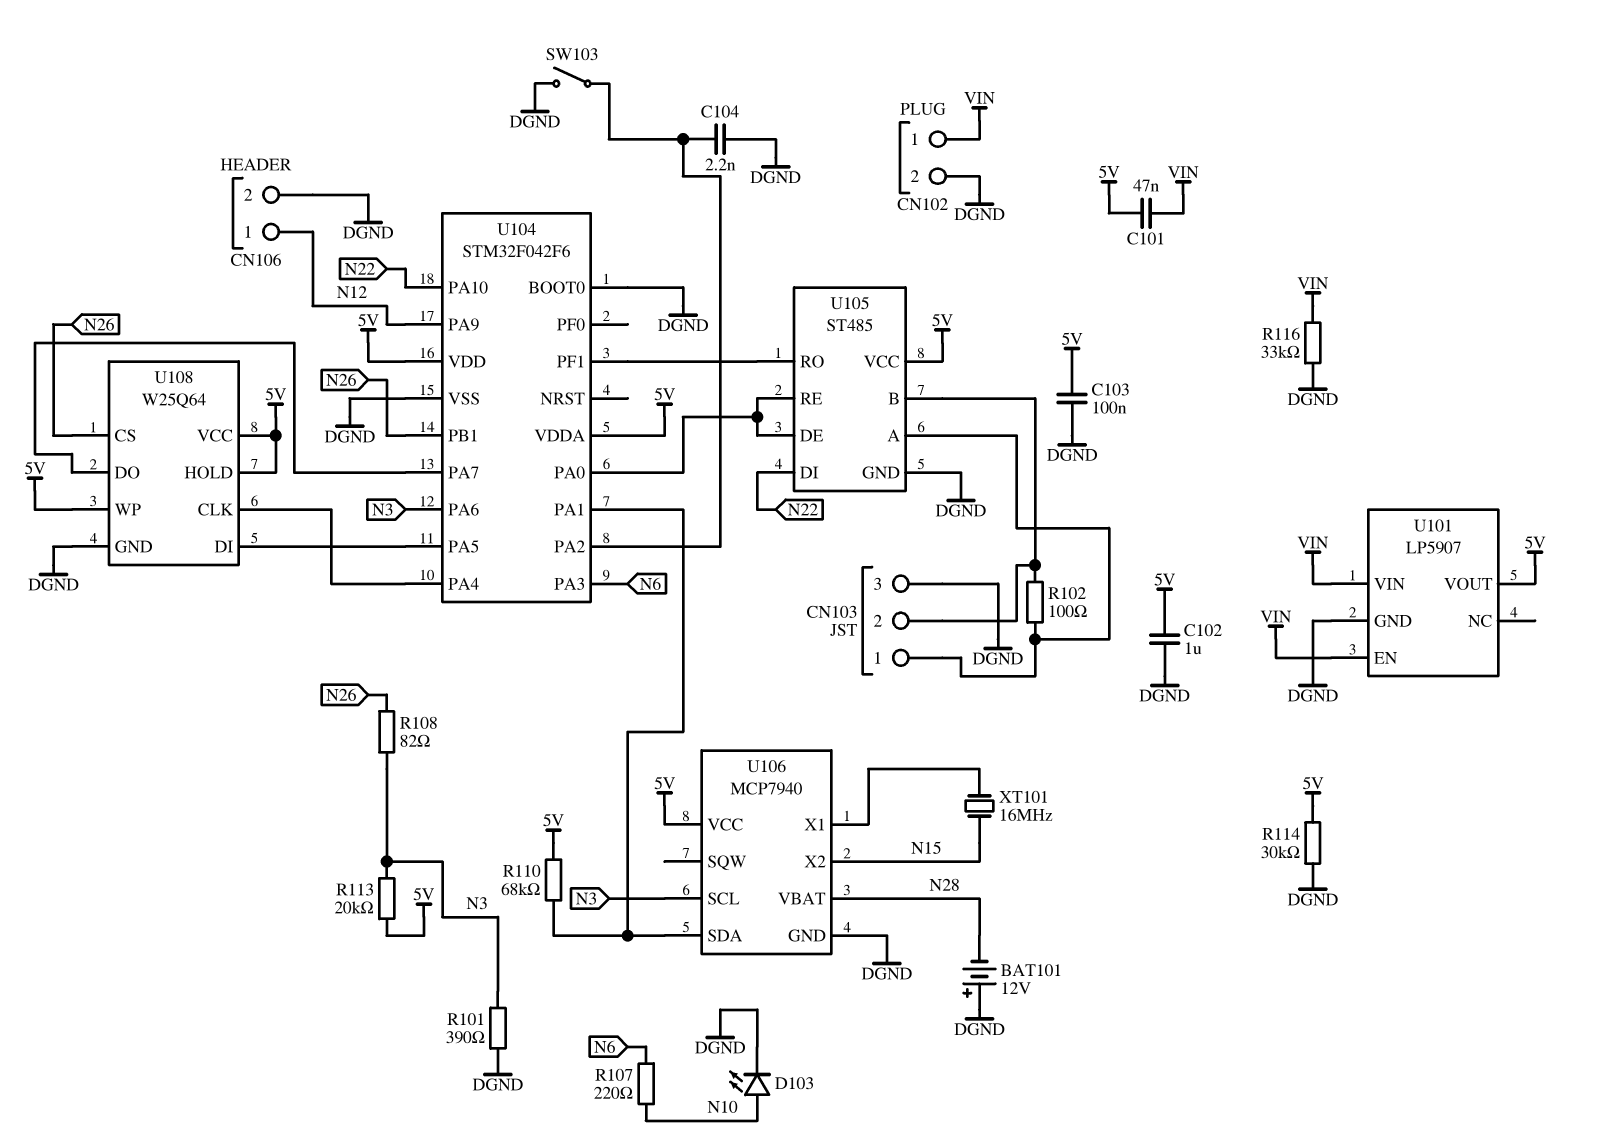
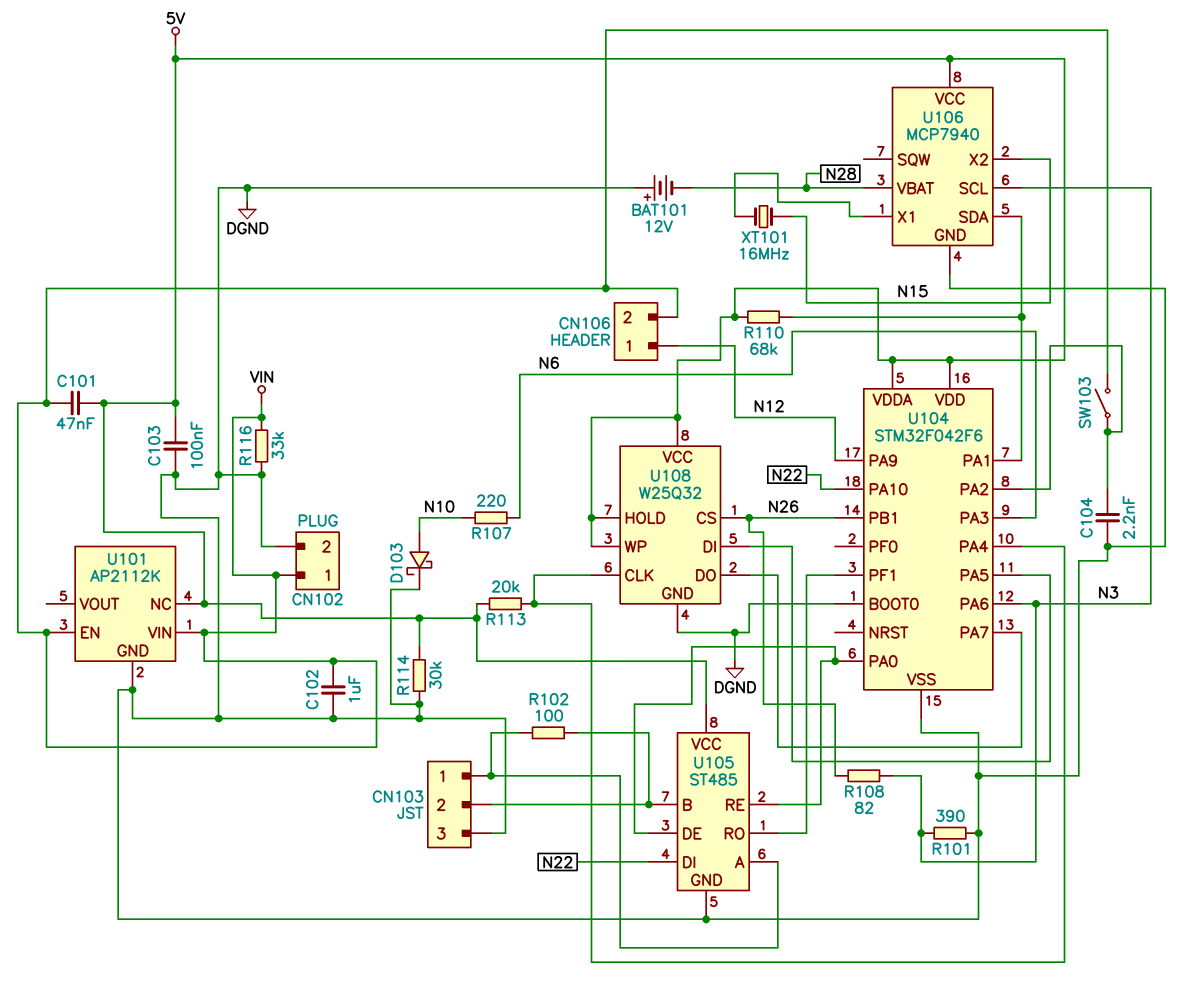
C102: 1uF (5V, DGND) -> 1uF (DGND, VIN)
CN106 pin 2: DGND -> VIN
D103: LED (A N10, K DGND) -> schottky (A N10, K DGND)
R113: 20k (5V, N3) -> 20k (5V, U104/PA4)
SW103: switch (DGND, U104/PA2) -> switch (U104/PA2, VIN)
U101: LP5907 -> AP2112K
U101 pin NC: none -> 5V
U101 pin VOUT: 5V -> none
U108: W25Q64 -> W25Q32

